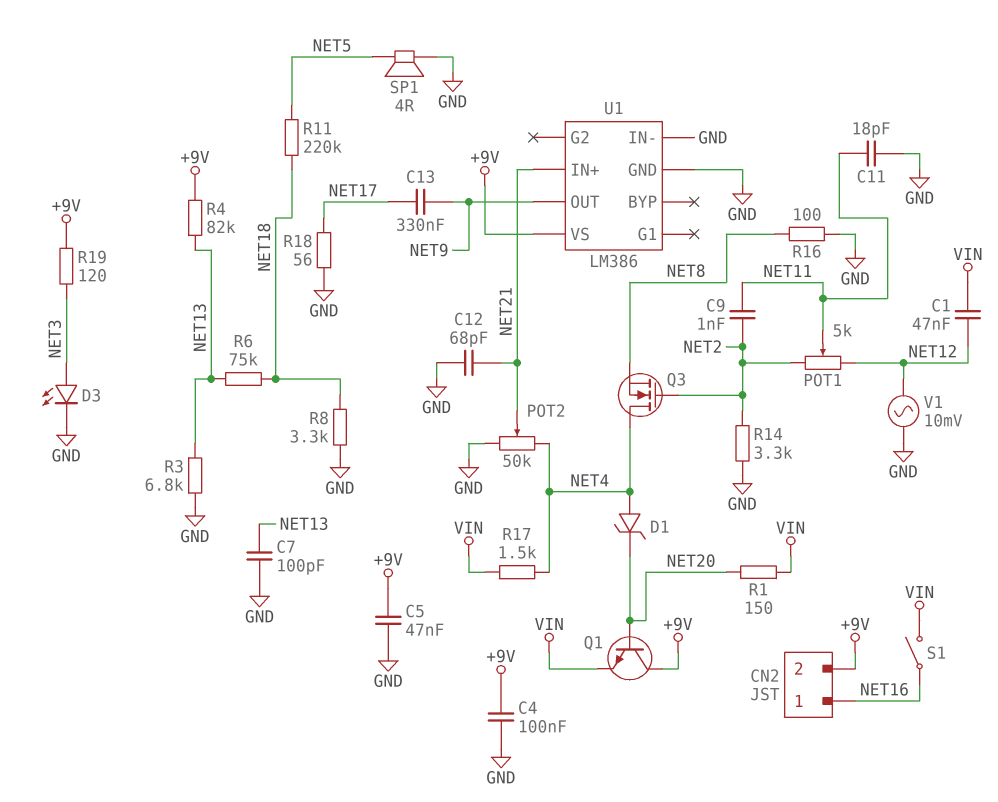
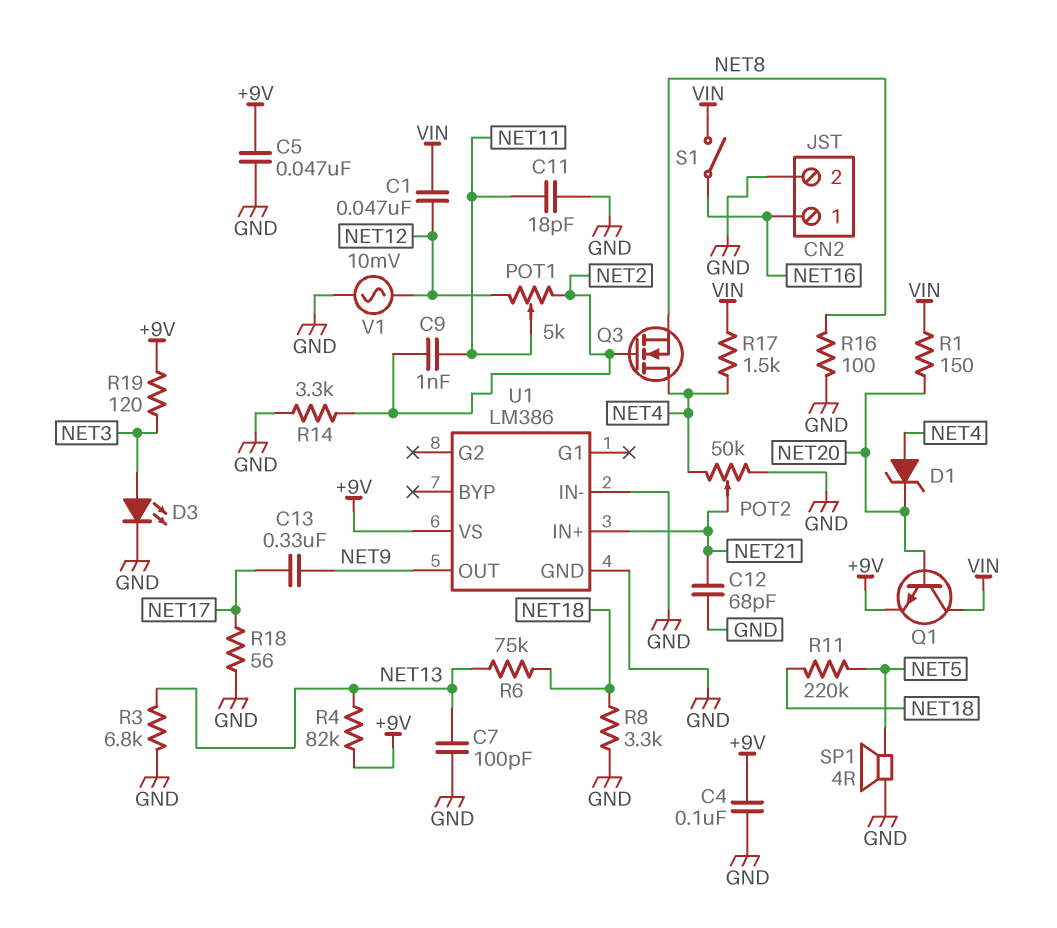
CN2 pin 2: +9V -> GND
Q1: NPN (B NET20, C +9V, E VIN) -> NPN (B NET20, C VIN, E +9V)

